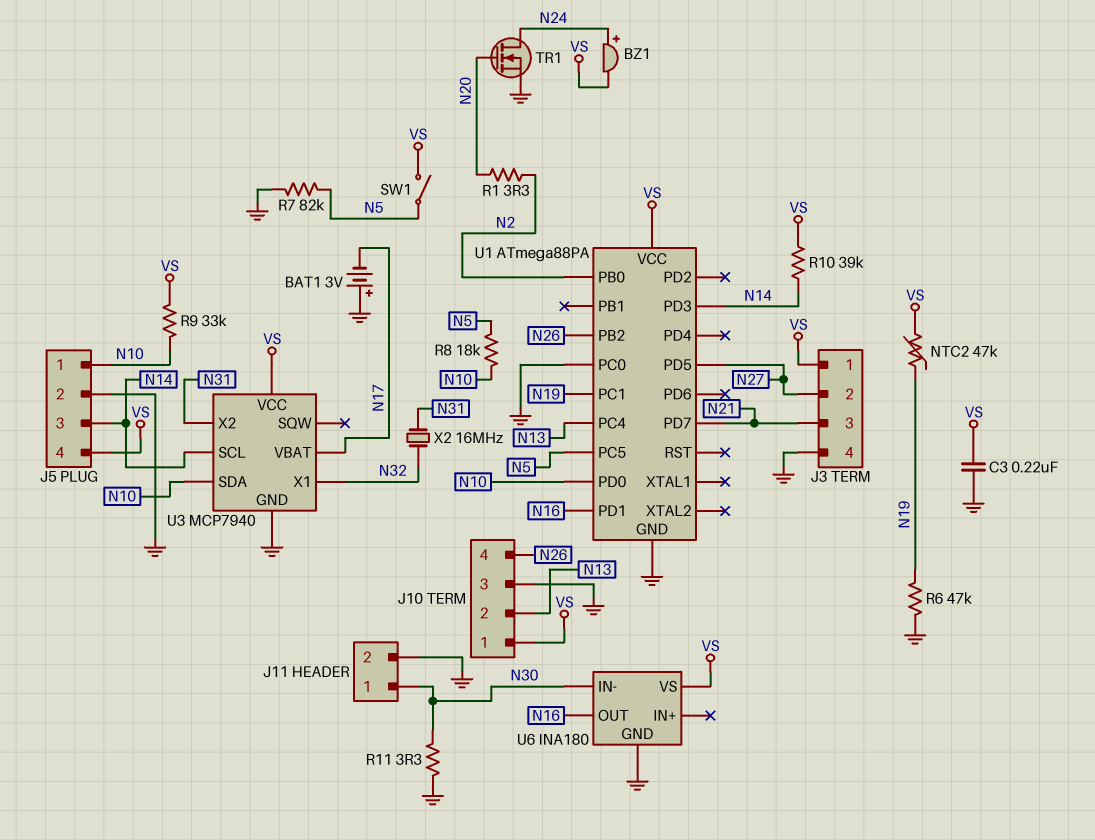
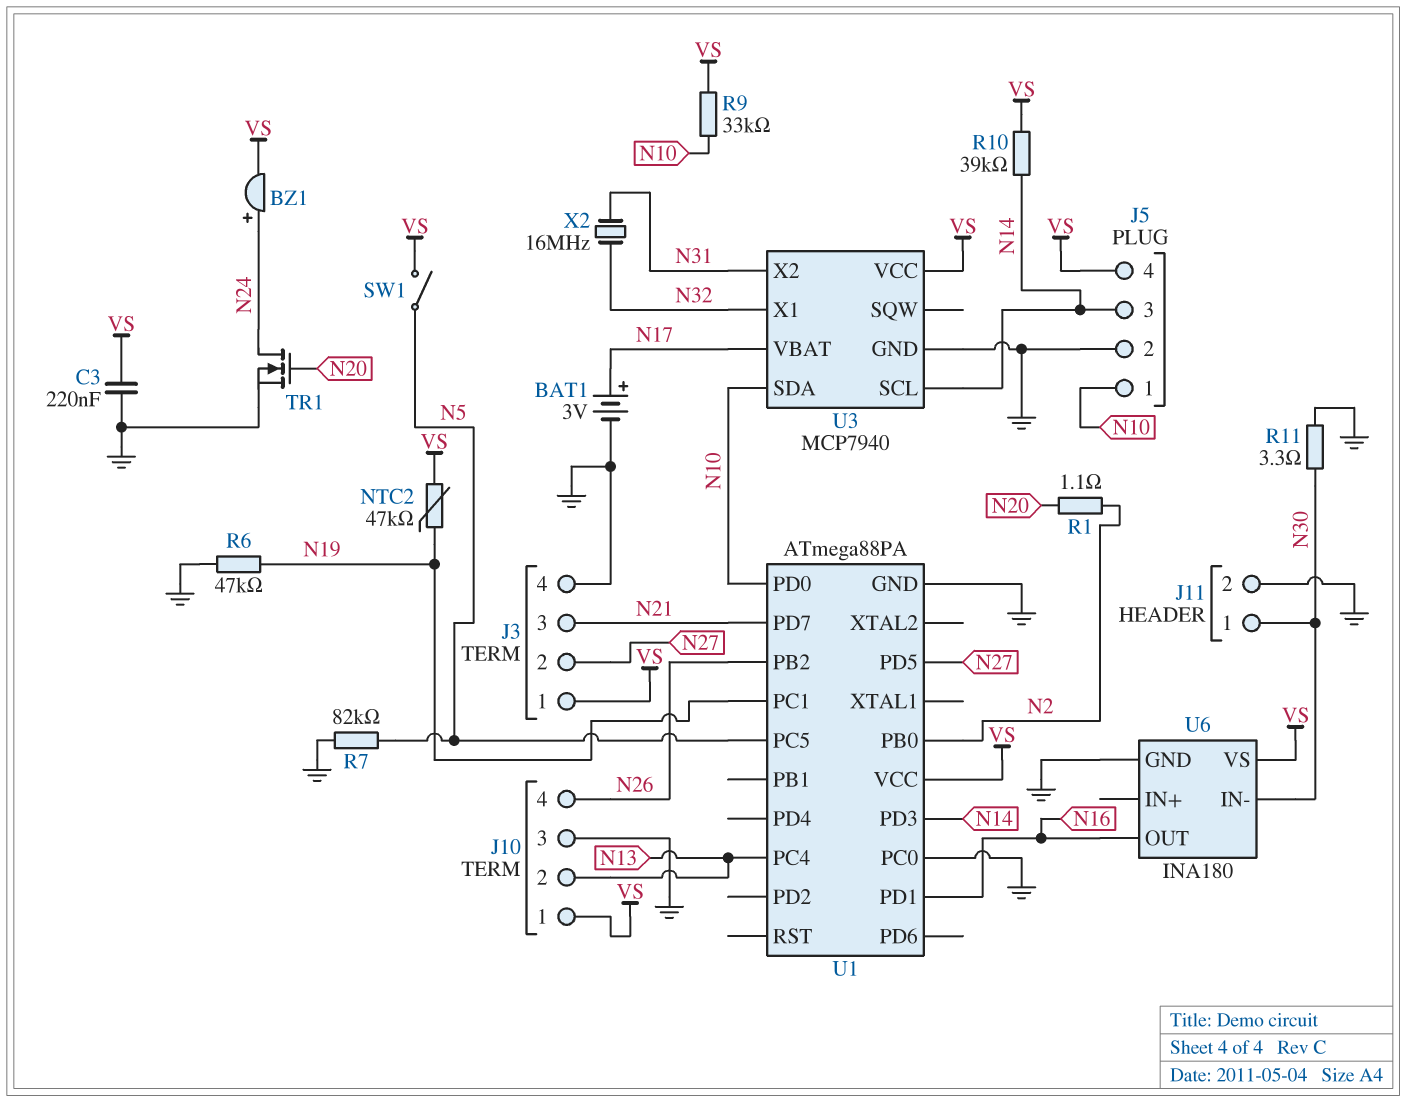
BAT1: 3V (plus GND, minus N17) -> 3V (plus N17, minus GND)
R1: 3.3 (N2, N20) -> 1.1 (N2, N20)
R8: 18k (N5, N10) -> none

